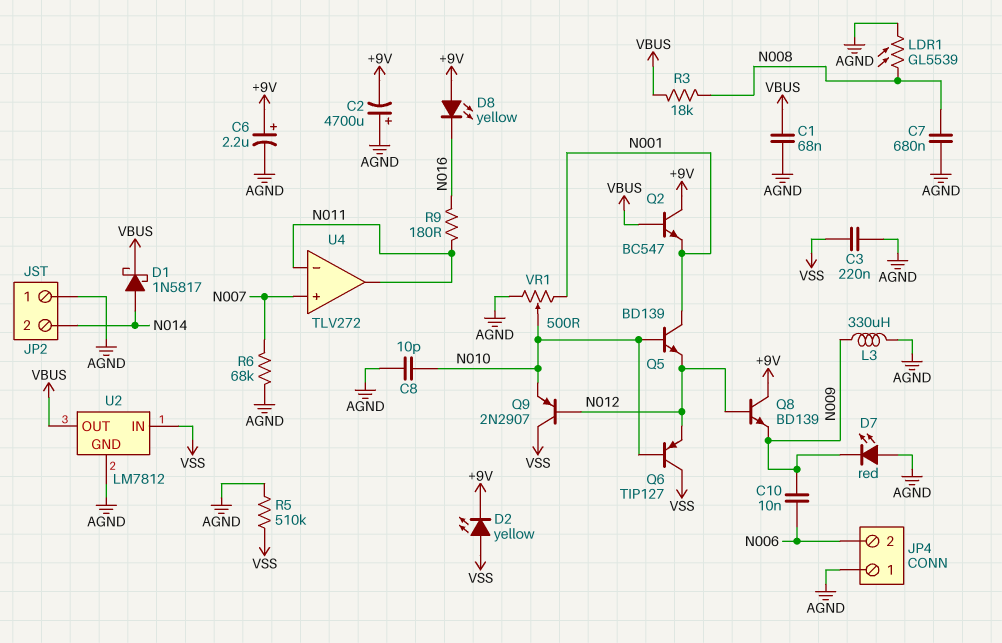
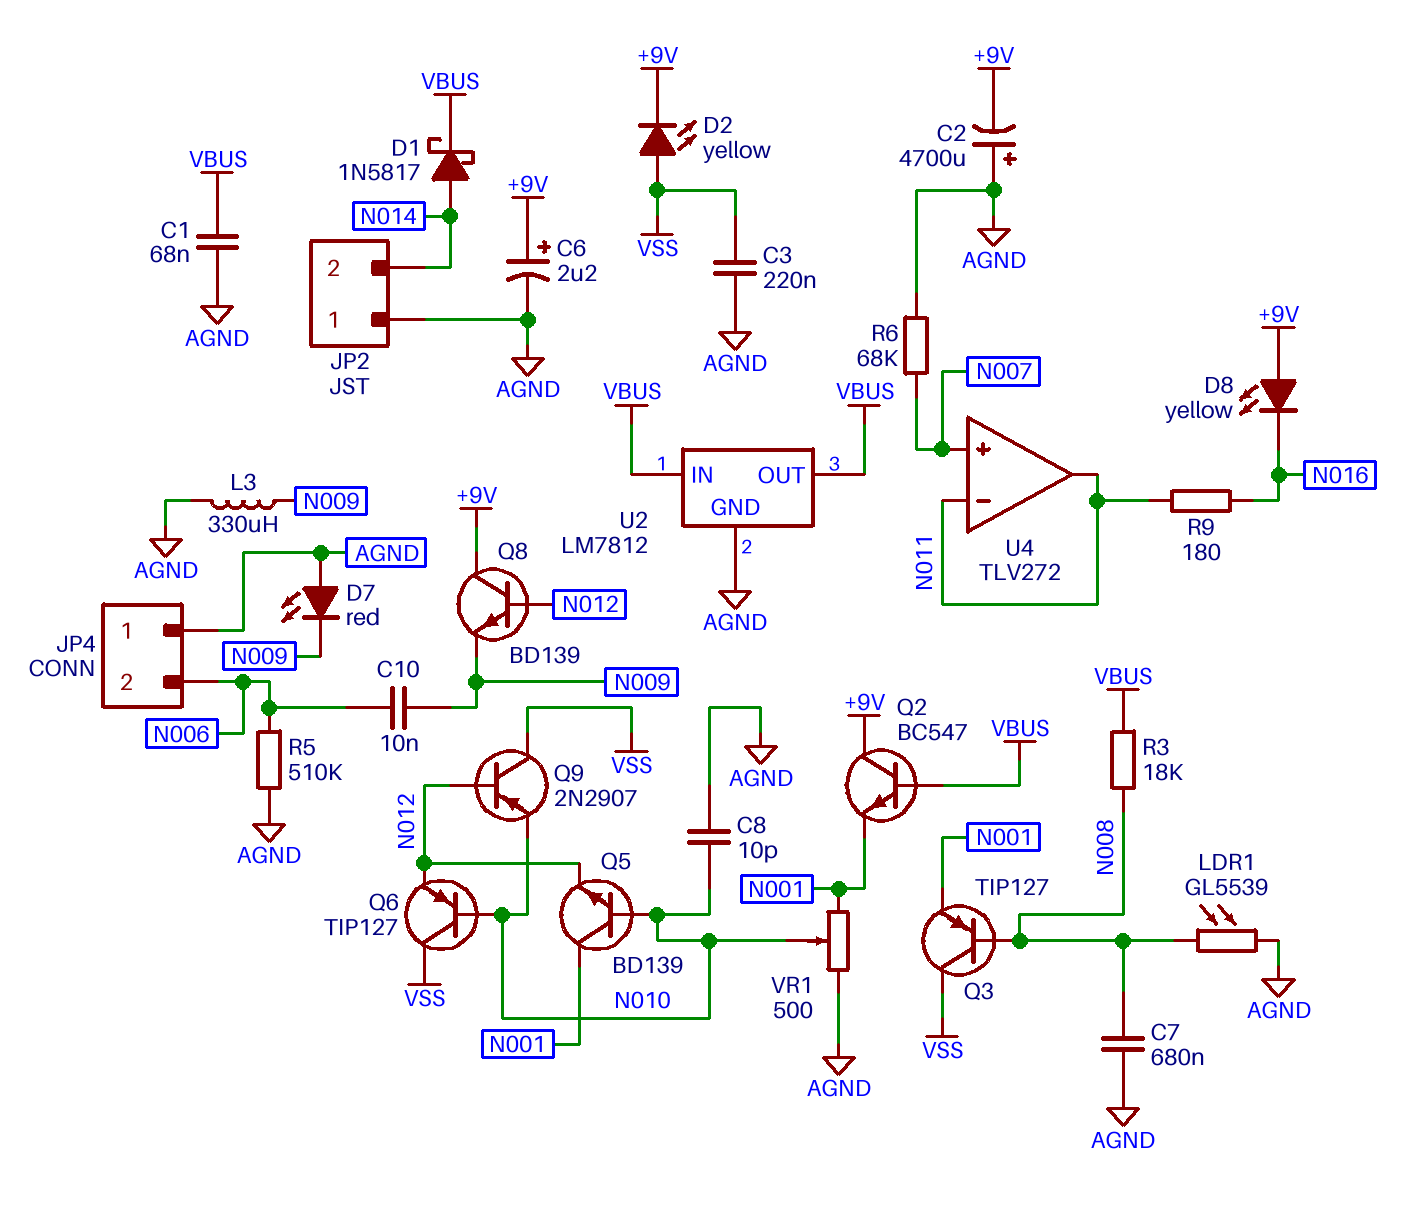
Q3: none -> PNP TIP127 (B N008, C VSS, E N001)
R5: 510k (AGND, VSS) -> 510k (AGND, N006)
U2 pin IN: VSS -> VBUS

